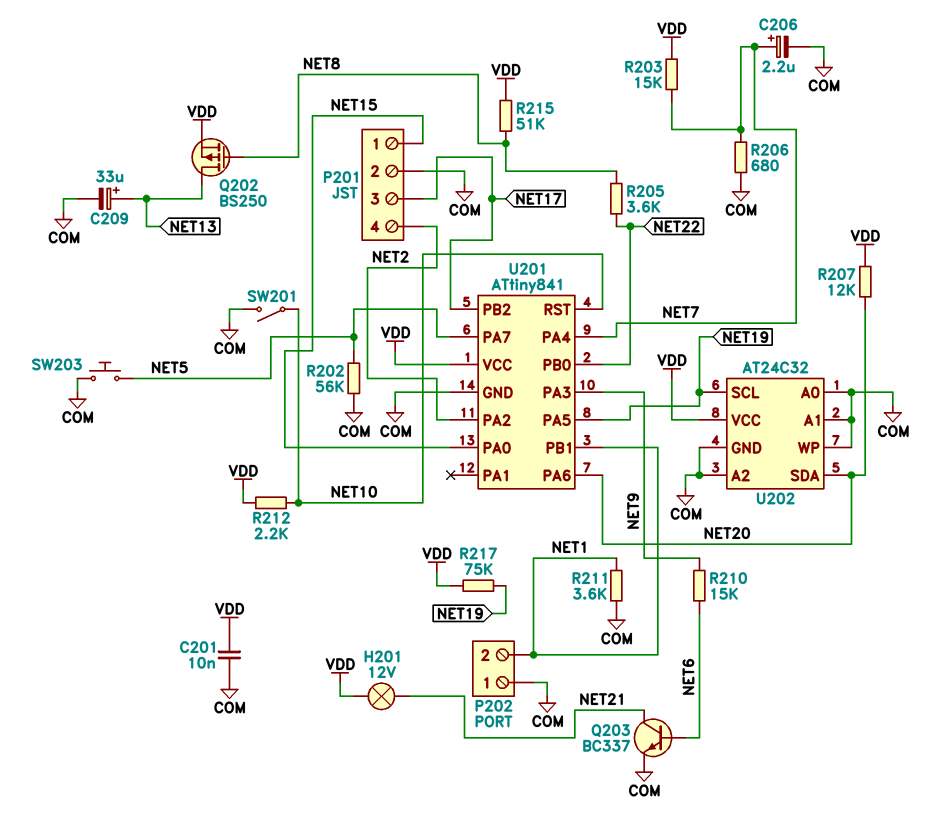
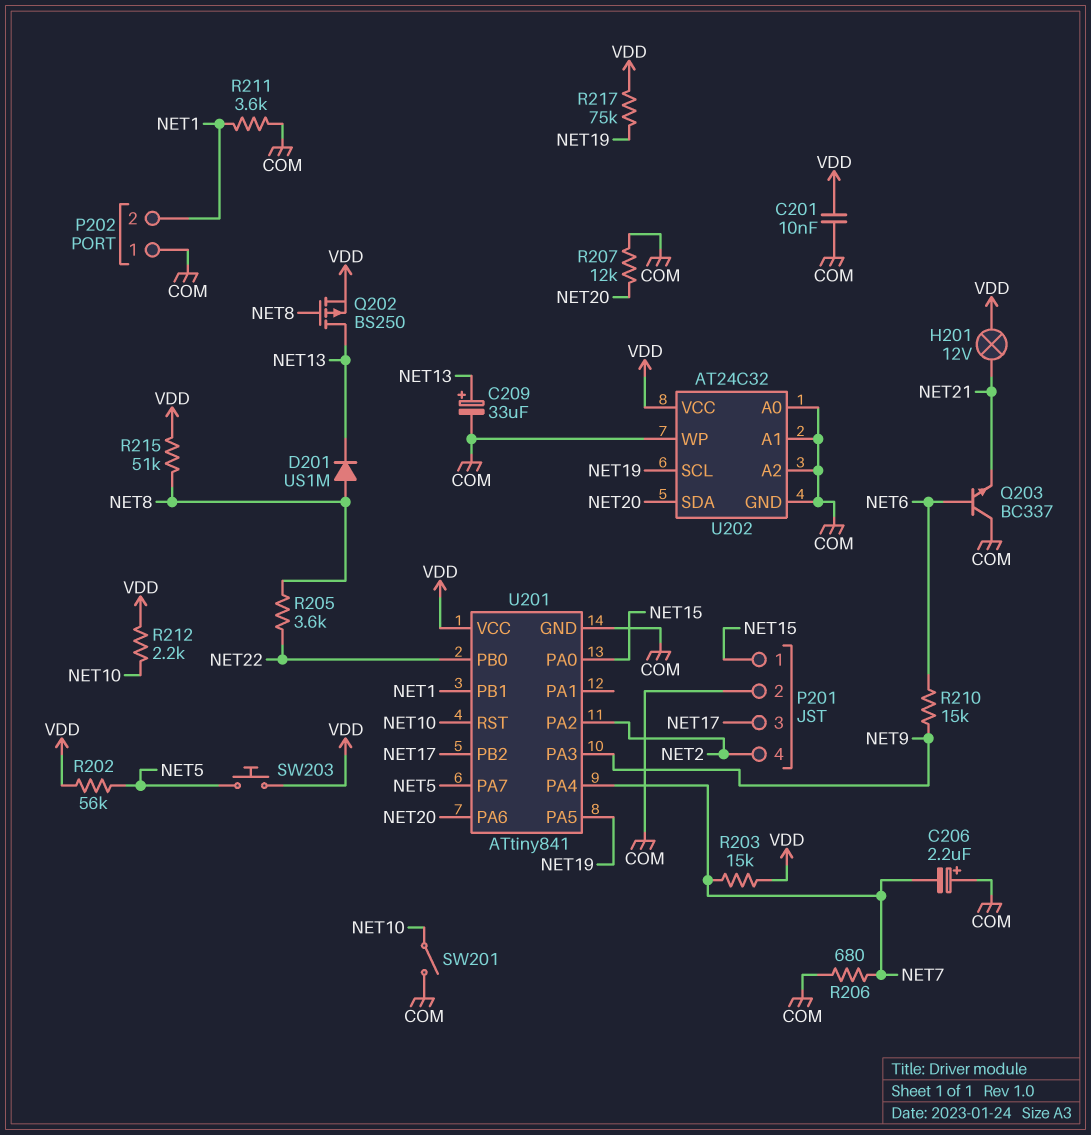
C206: 2.2uF (plus NET7, minus COM) -> 2.2uF (plus COM, minus NET7)
D201: none -> diode US1M (A NET8, K NET13)
Q203: NPN BC337 (B NET6, C NET21, E COM) -> NPN BC337 (B NET6, C COM, E NET21)
R202: 56k (COM, NET5) -> 56k (NET5, VDD)
R207: 12k (NET20, VDD) -> 12k (COM, NET20)
SW203: button (COM, NET5) -> button (NET5, VDD)

